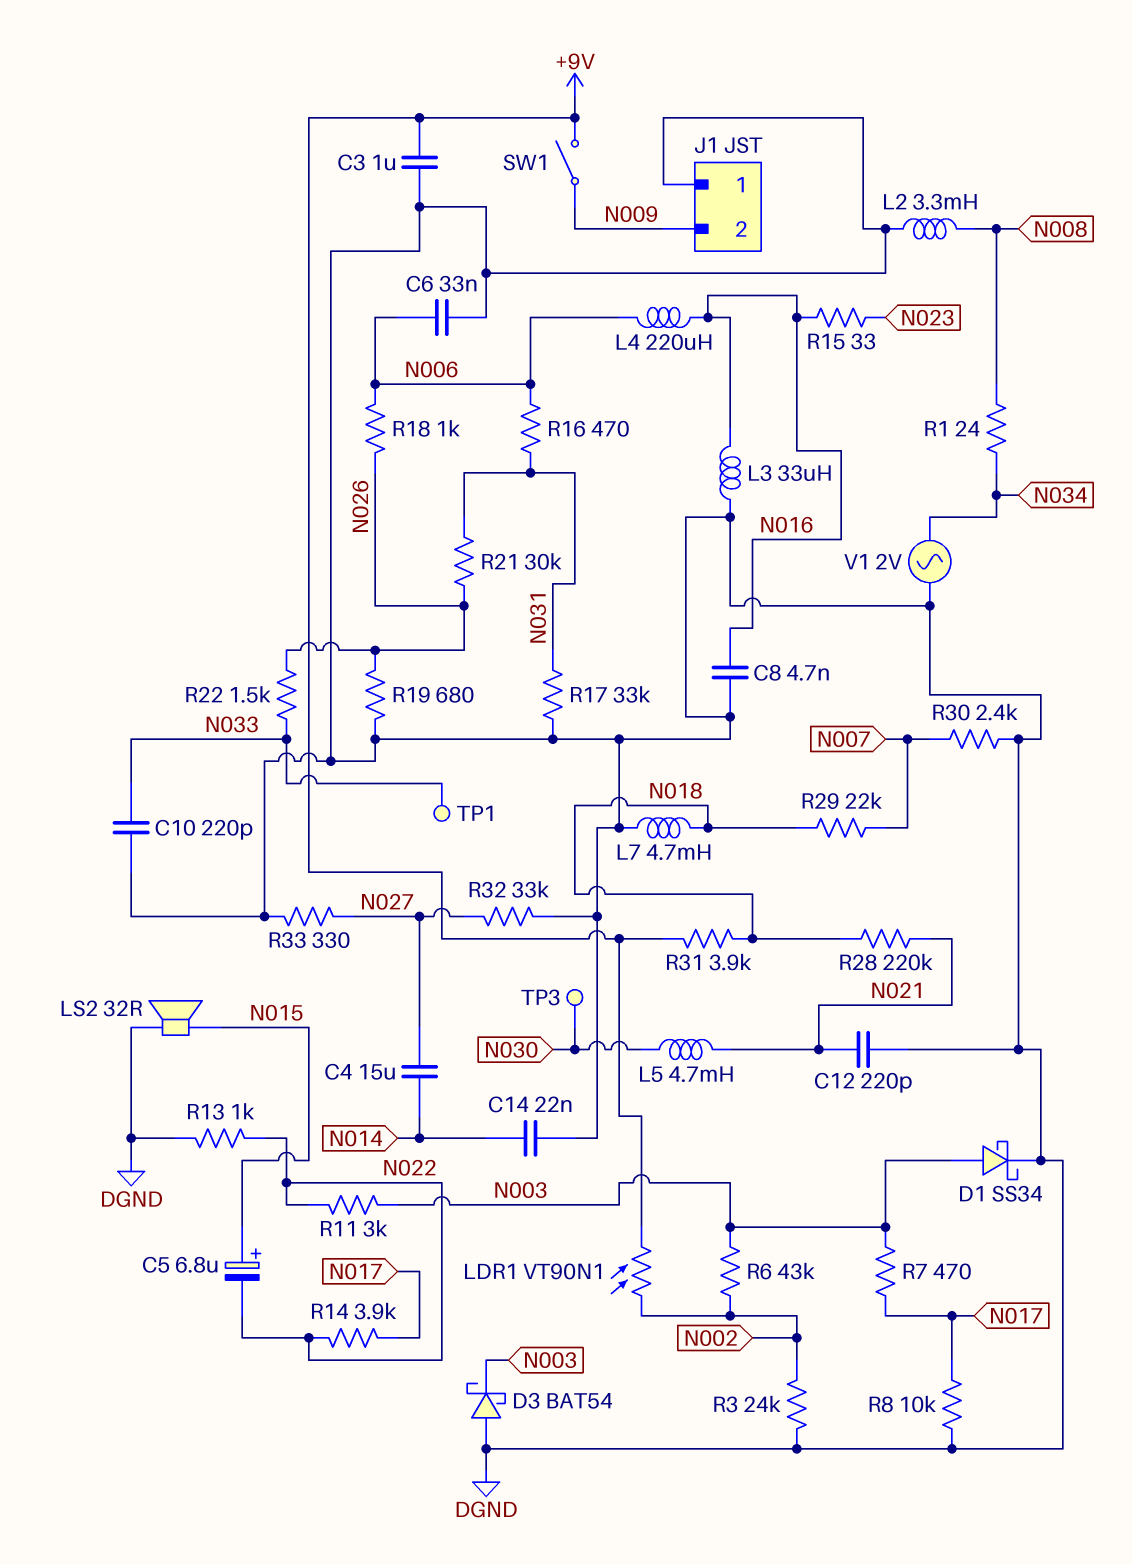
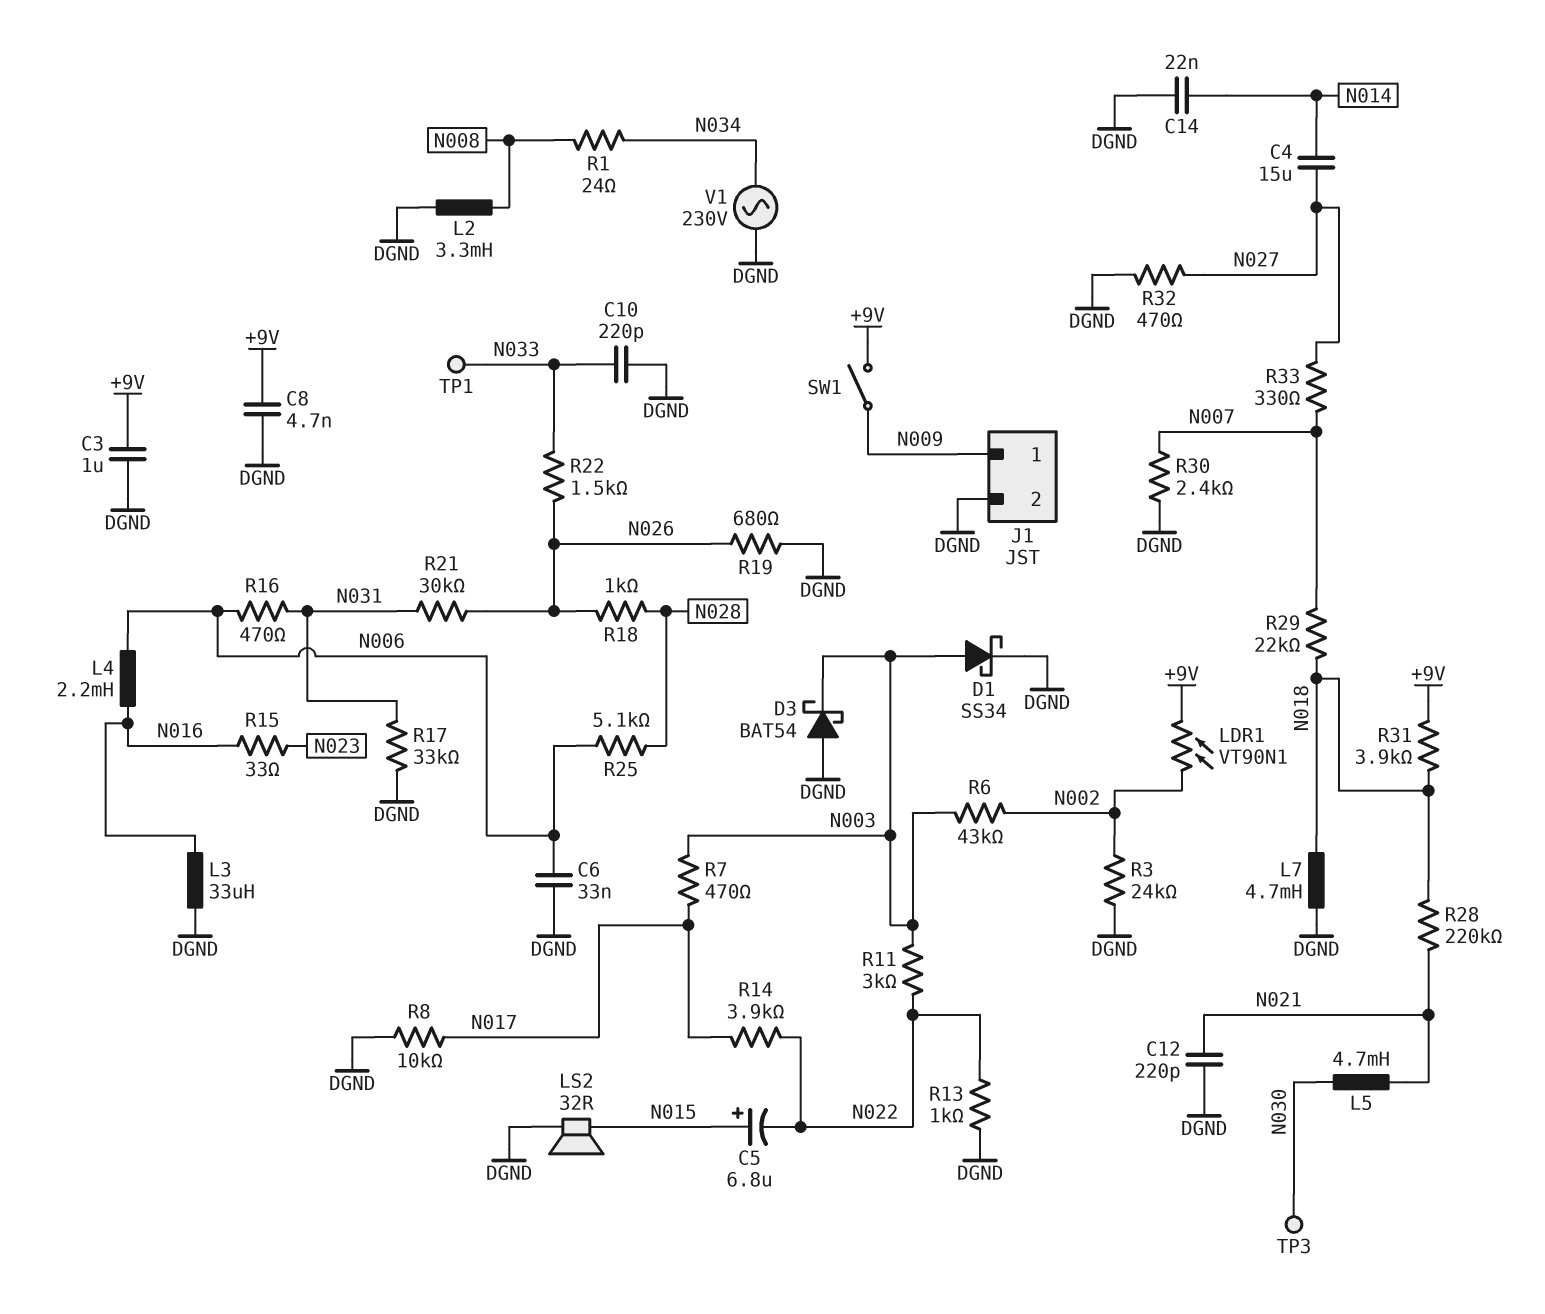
C8: 4.7nF (DGND, N016) -> 4.7nF (+9V, DGND)
J1 pin 1: DGND -> N009
J1 pin 2: N009 -> DGND
L4: 220uH (N006, N016) -> 2.2mH (N006, N016)
R18: 1k (N006, N026) -> 1k (N026, N028)
R25: none -> 5.1k (N006, N028)
R32: 33k (DGND, N027) -> 470 (DGND, N027)
R33: 330 (DGND, N027) -> 330 (N007, N027)
V1: AC 2V (DGND, N034) -> AC 230V (DGND, N034)

